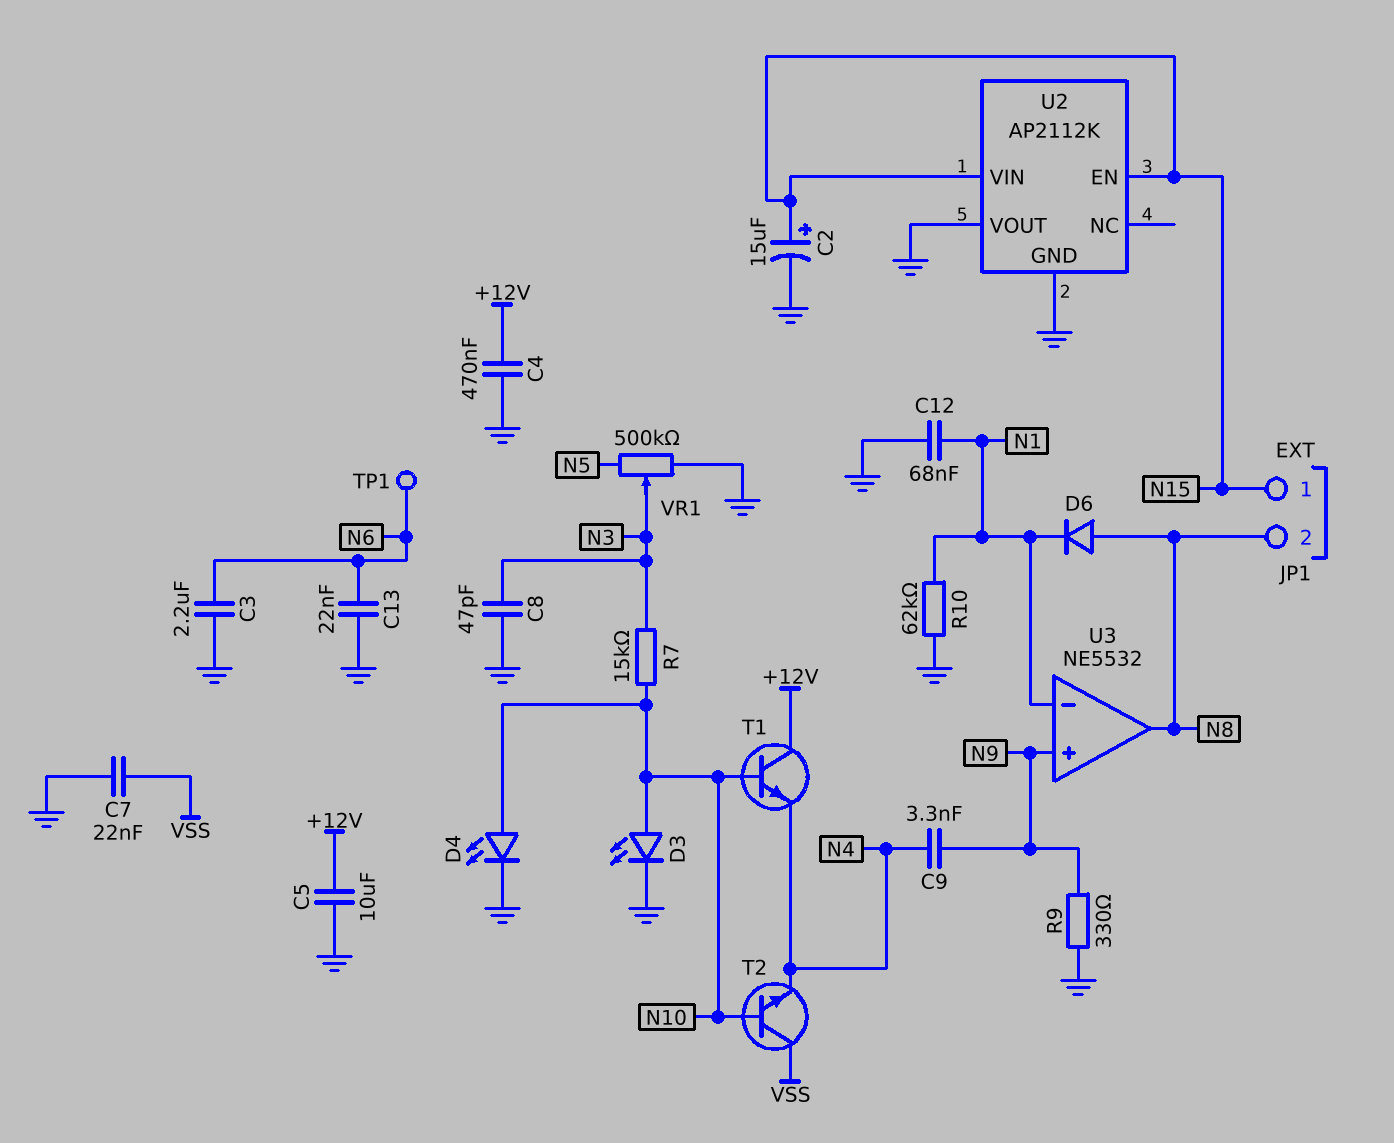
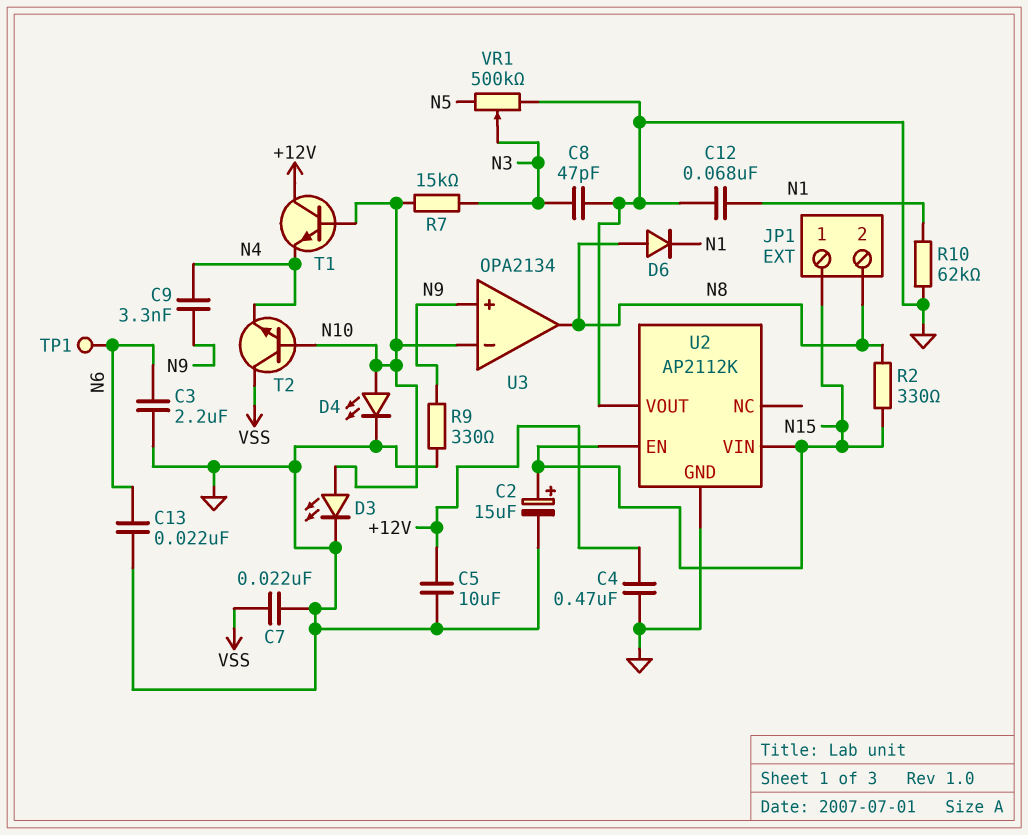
R2: none -> 330 (N8, N15)
U3: NE5532 -> OPA2134
U3 pin in-: N1 -> N10

